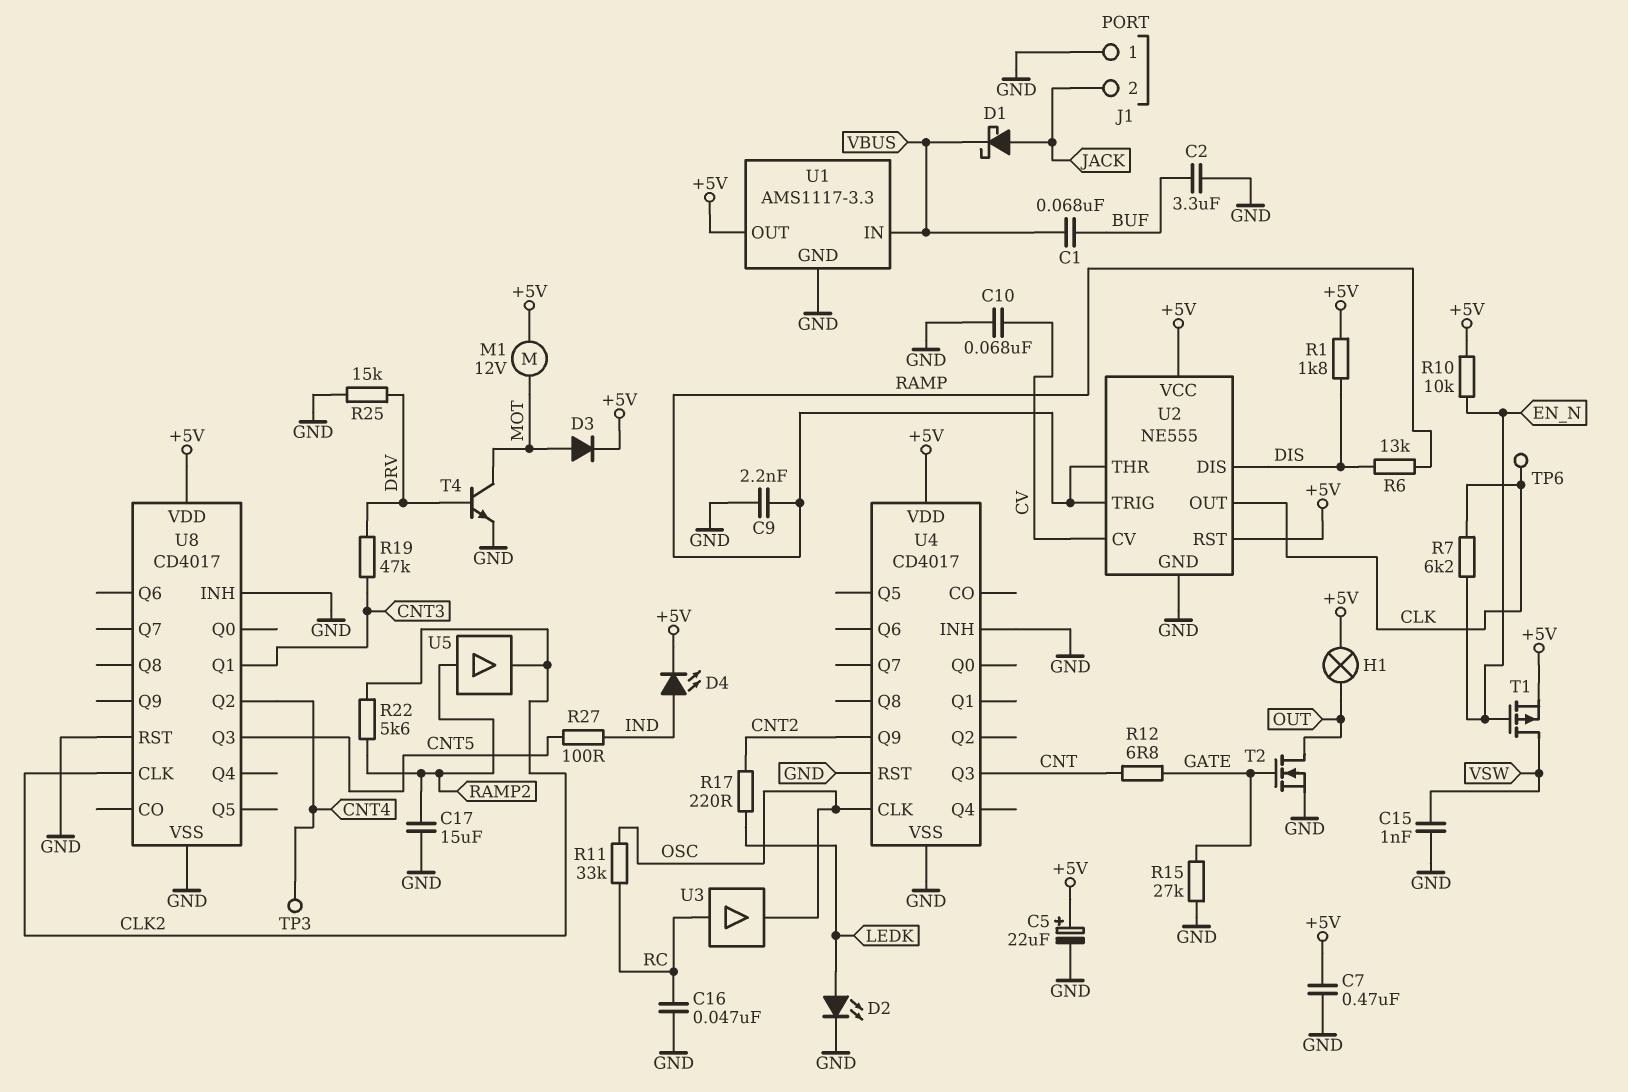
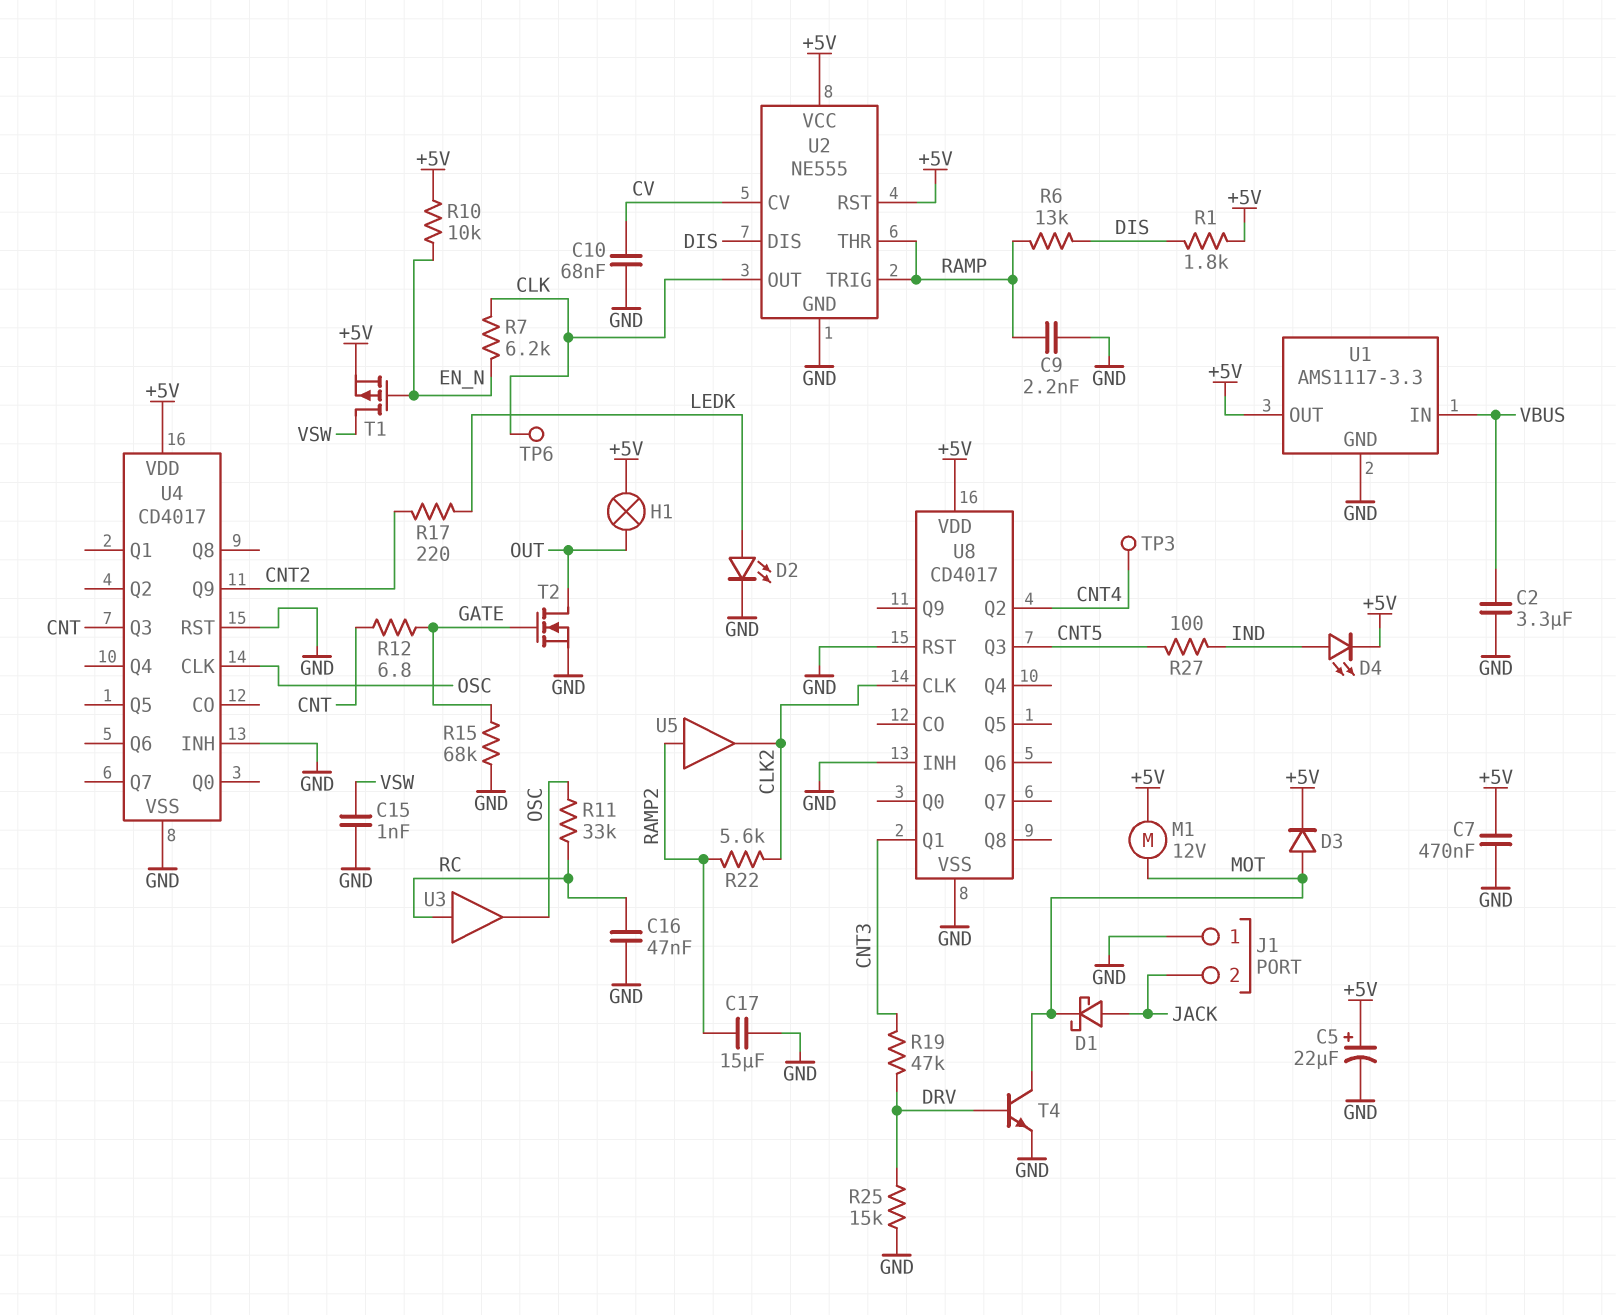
C1: 68nF (BUF, VBUS) -> none
C2: 3.3uF (BUF, GND) -> 3.3uF (GND, VBUS)
D1: schottky (A JACK, K VBUS) -> schottky (A JACK, K MOT)
R15: 27k (GATE, GND) -> 68k (GATE, GND)

